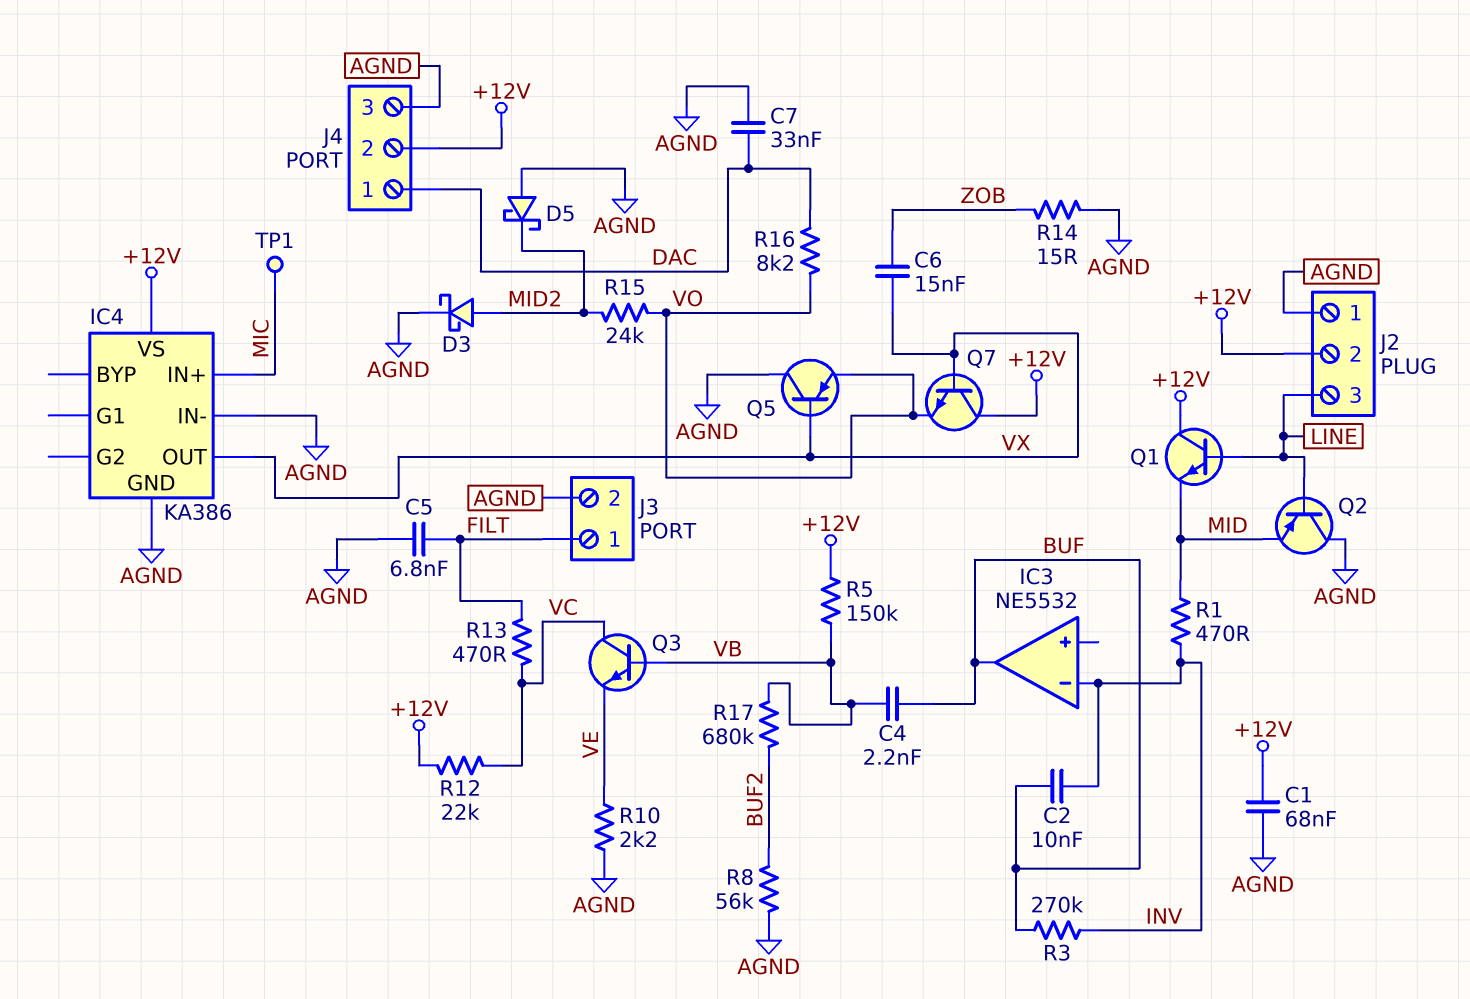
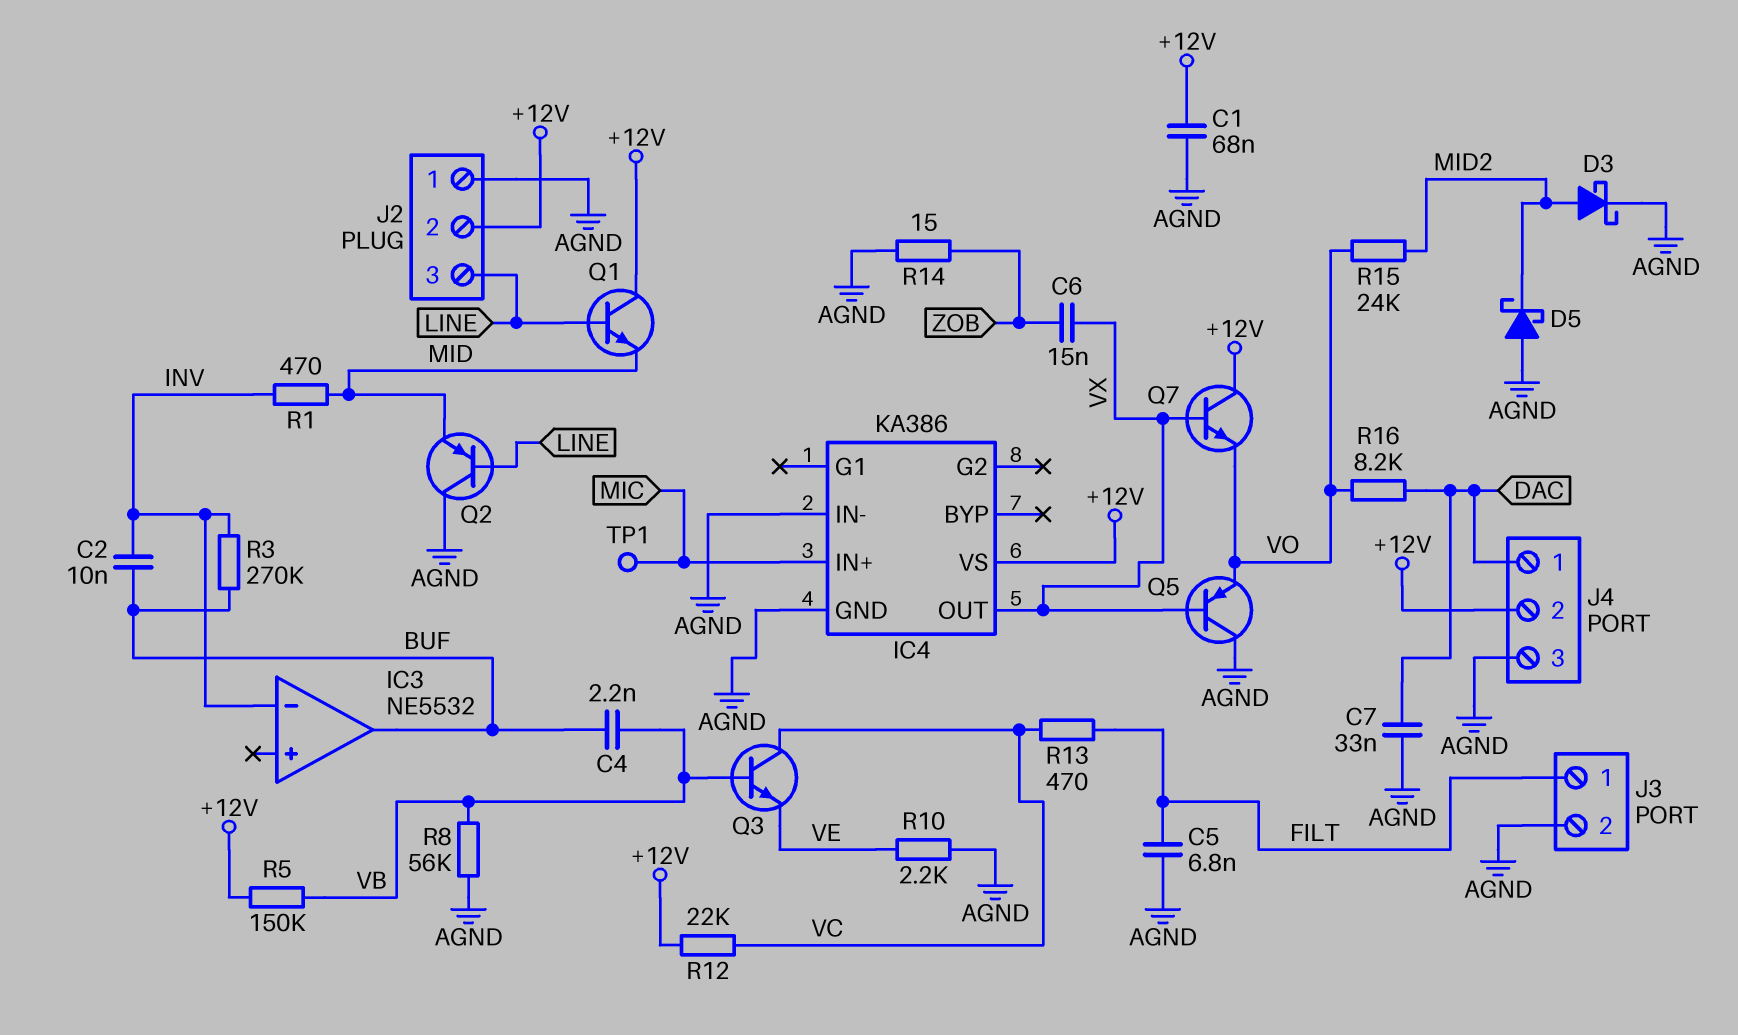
R8: 56k (AGND, BUF2) -> 56k (AGND, VB)
R17: 680k (BUF2, VB) -> none

